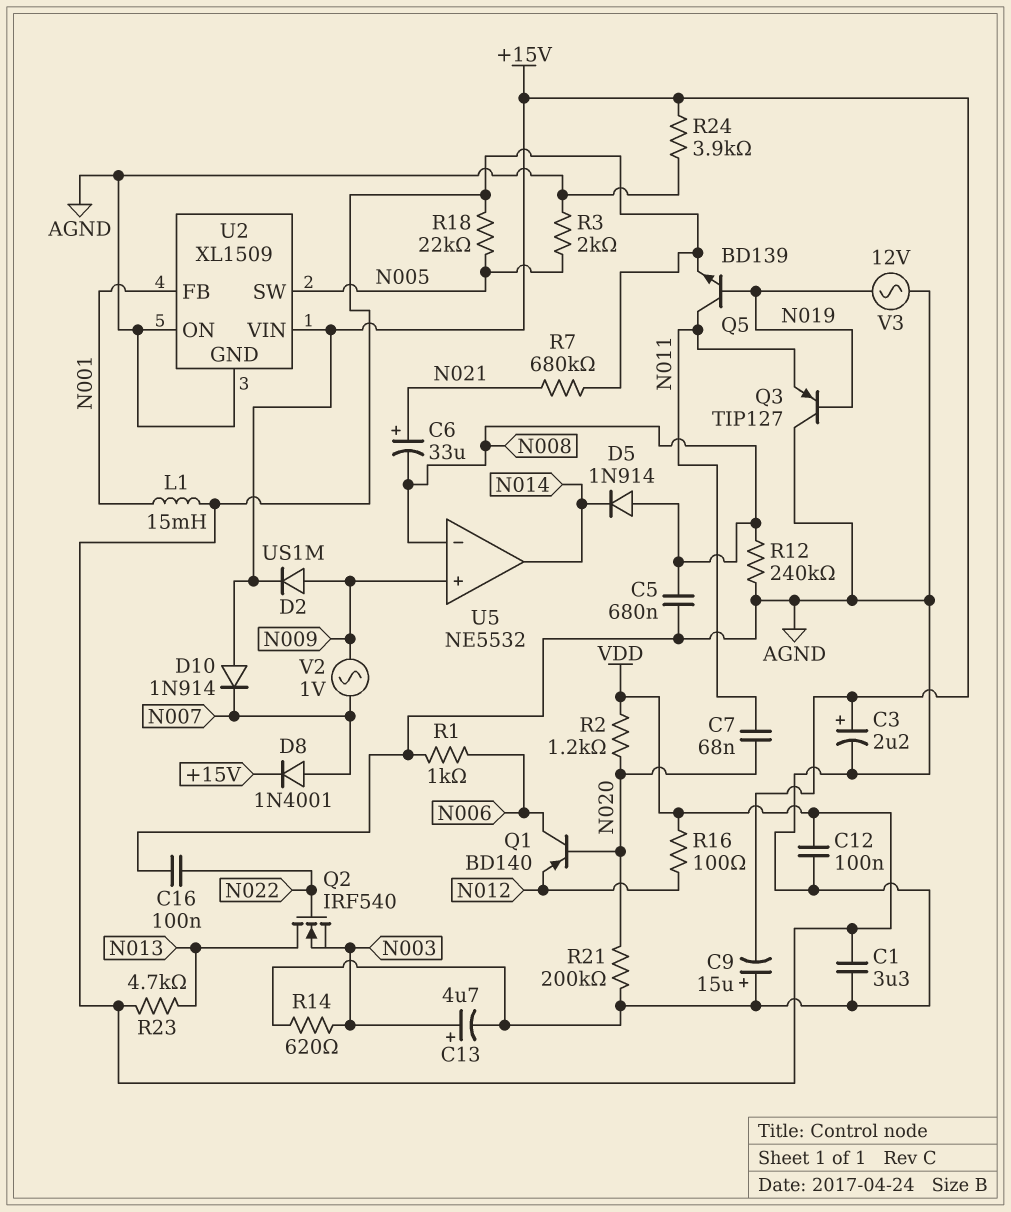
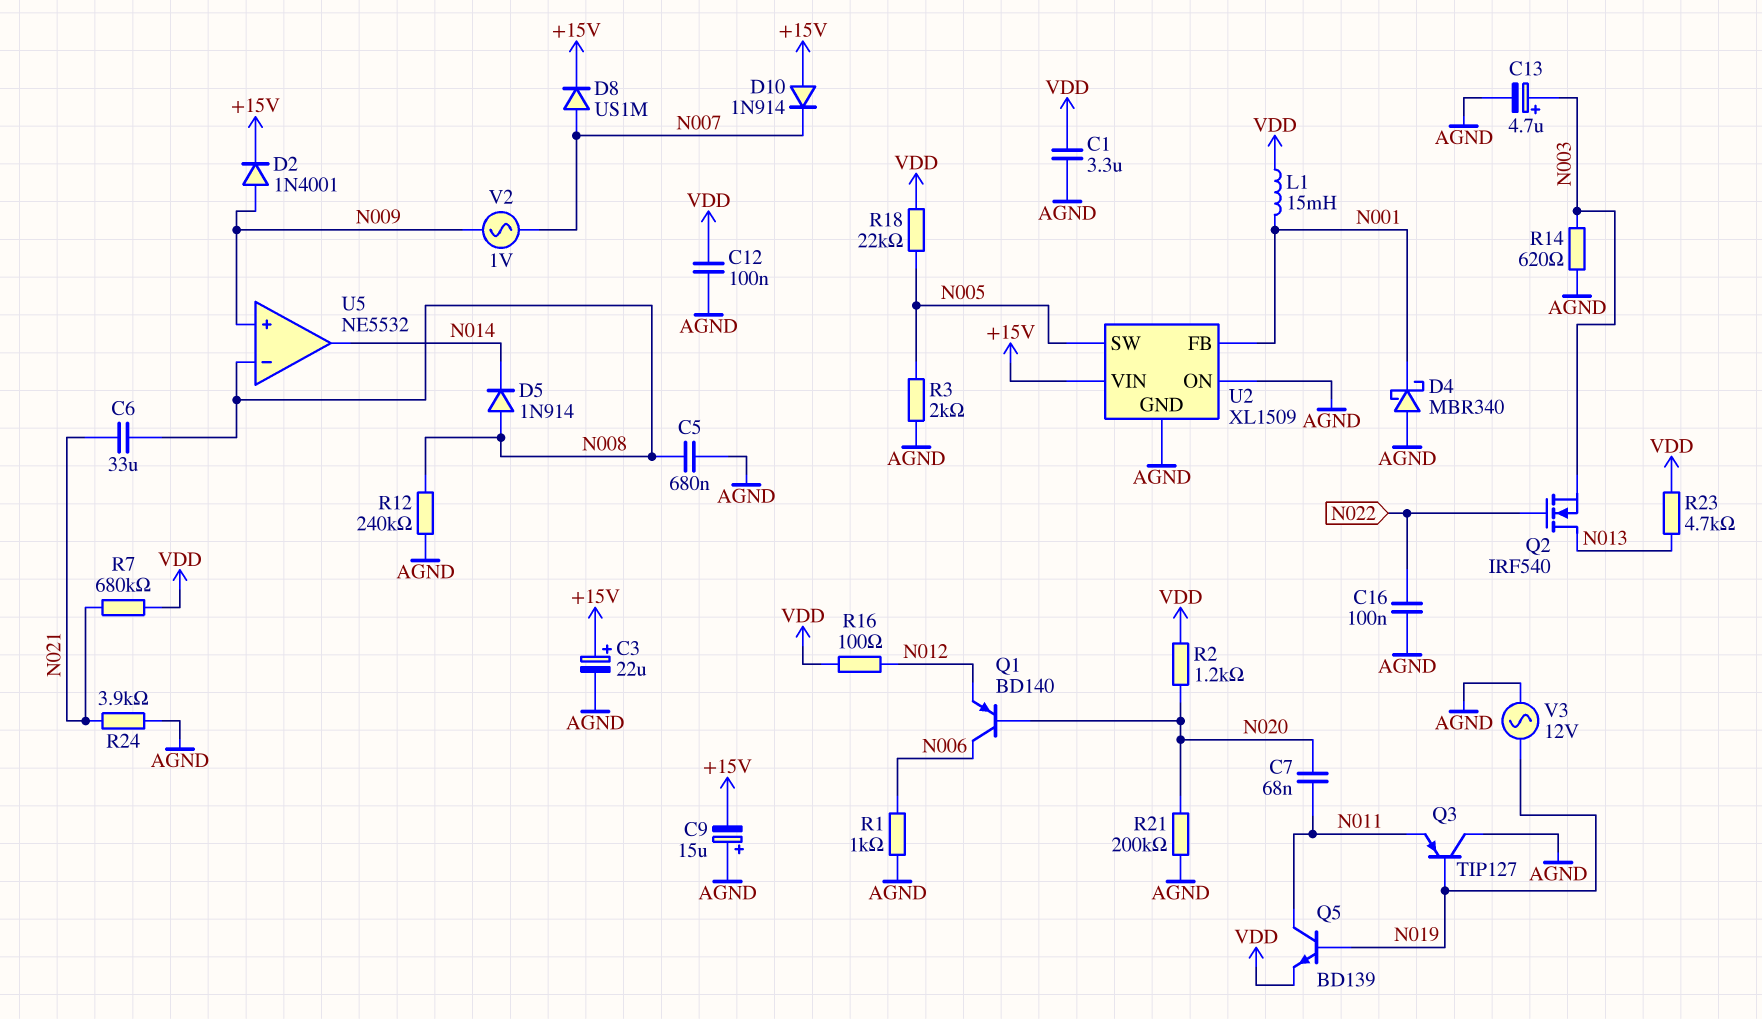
C3: 2.2uF (plus +15V, minus AGND) -> 22uF (plus +15V, minus AGND)
C6: 33uF (plus N021, minus N008) -> 33uF (N008, N021)
D2: diode US1M (A N009, K +15V) -> diode 1N4001 (A N009, K +15V)
D4: none -> schottky MBR340 (A AGND, K N001)
D8: diode 1N4001 (A N007, K +15V) -> diode US1M (A N007, K +15V)
R24: 3.9k (+15V, AGND) -> 3.9k (AGND, N021)

